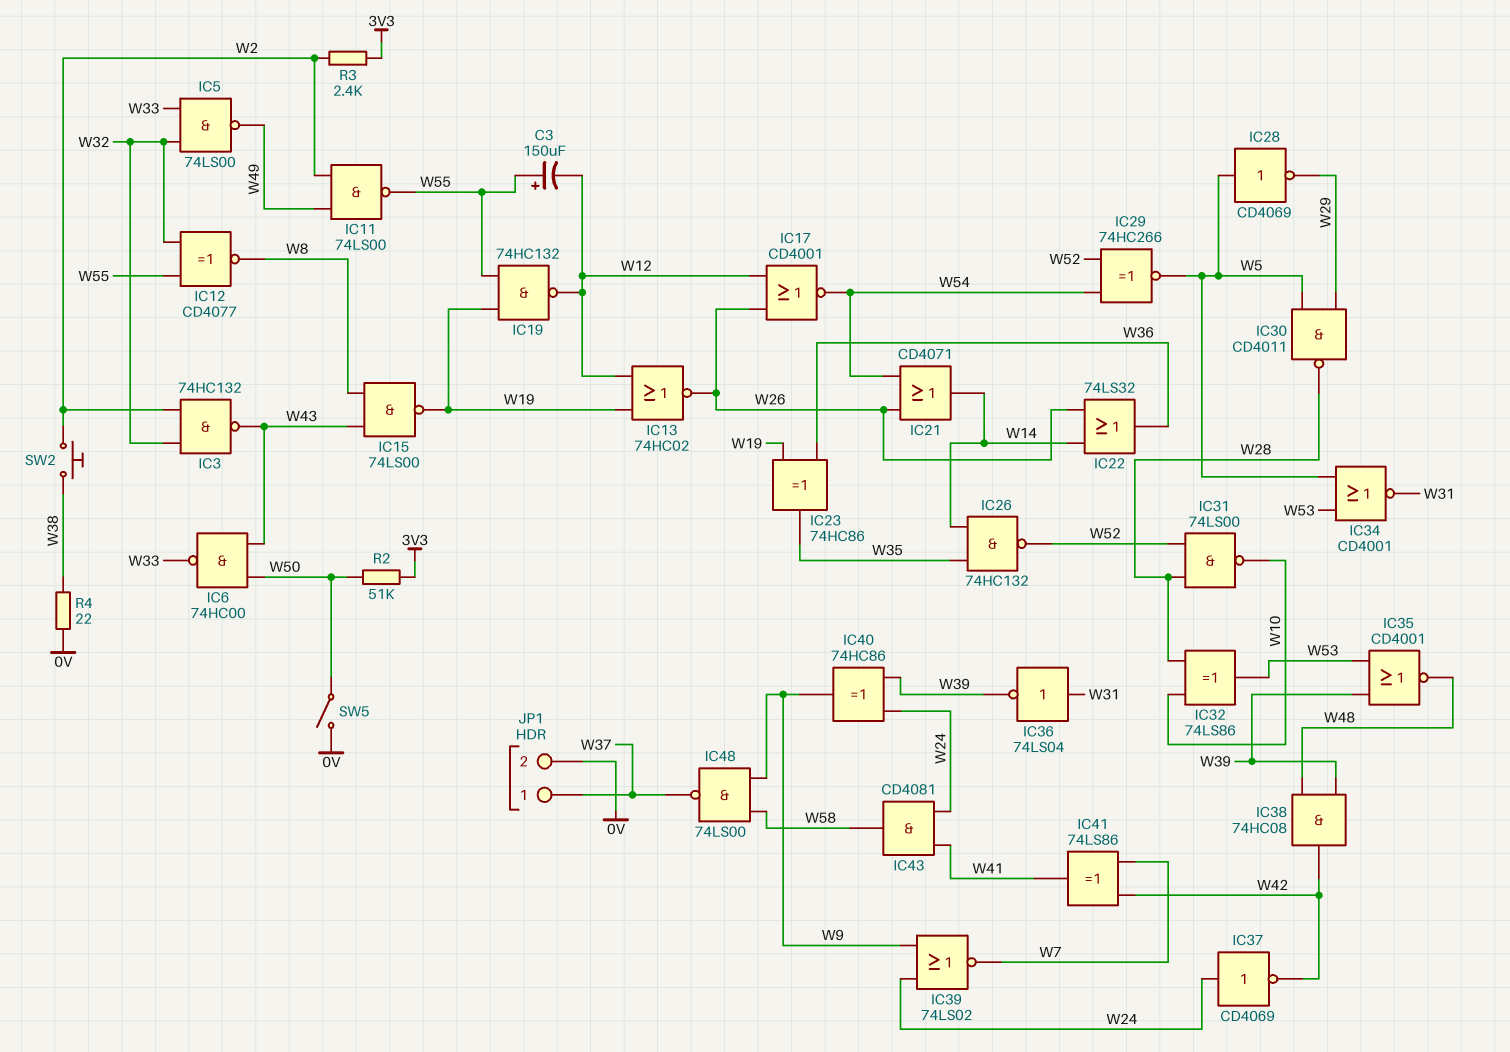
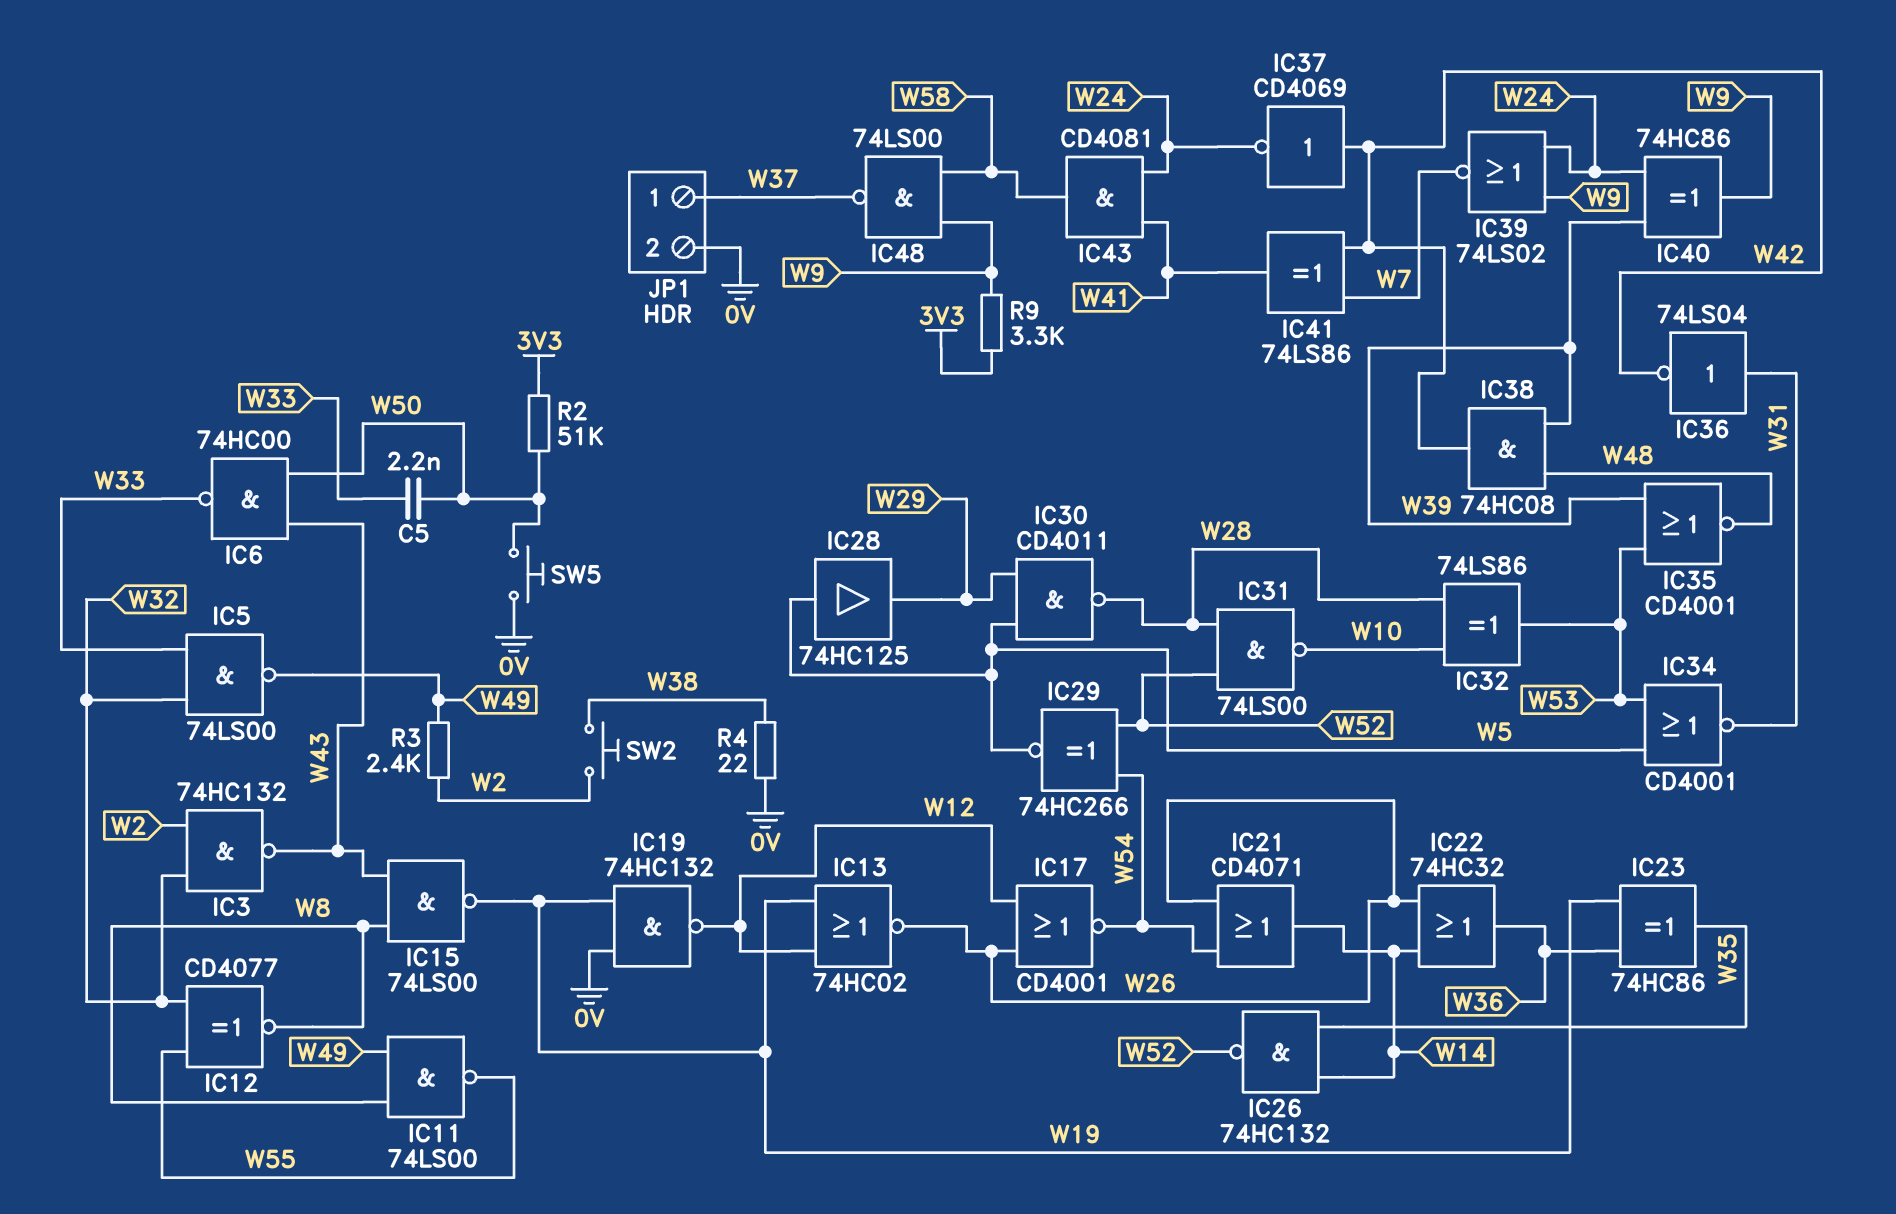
C3: 150uF (plus W55, minus W12) -> none
C5: none -> 2.2nF (W33, W50)
IC11: NAND 74LS00 (in W2, in W49, out W55) -> NAND 74LS00 (in W8, in W49, out W55)
IC19: NAND 74HC132 (in W19, in W55, out W12) -> NAND 74HC132 (in 0V, in W19, out W12)
IC22: OR 74LS32 (in W14, in W26, out W36) -> OR 74HC32 (in W14, in W26, out W36)
IC28: NOT CD4069 (in W5, out W29) -> buffer 74HC125 (in W5, out W29)
IC36: NOT 74LS04 (in W31, out W39) -> NOT 74LS04 (in W31, out W42)
IC37: NOT CD4069 (in W24, out W42) -> NOT CD4069 (in W42, out W24)
R3: 2.4k (3V3, W2) -> 2.4k (W2, W49)
R9: none -> 3.3k (3V3, W9)
SW5: switch (0V, W50) -> button (0V, W50)

